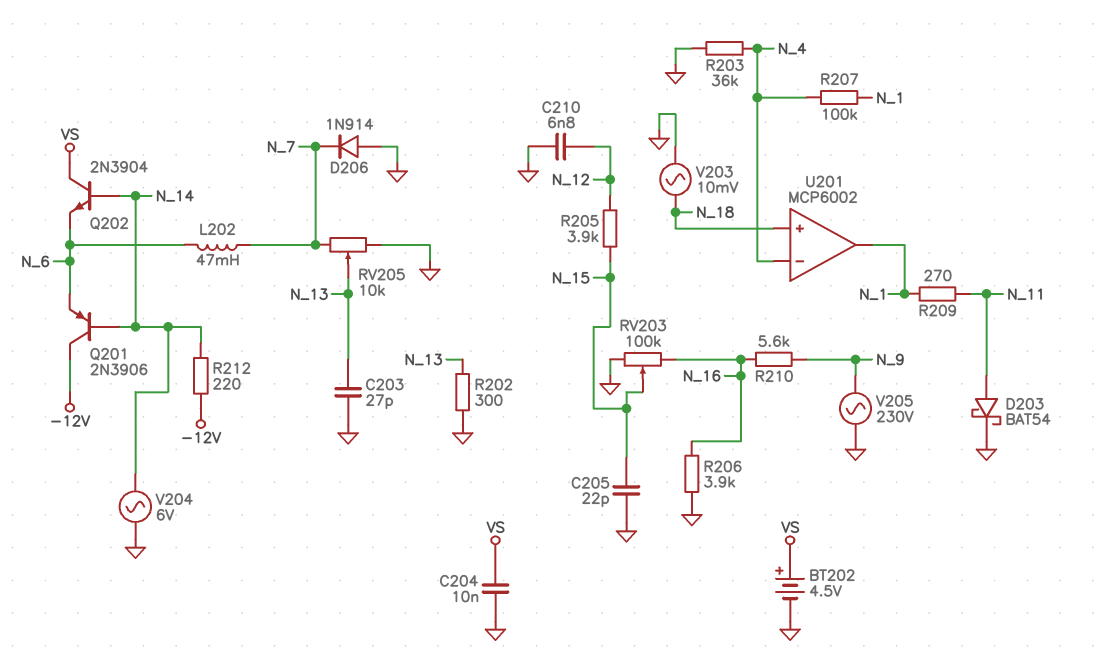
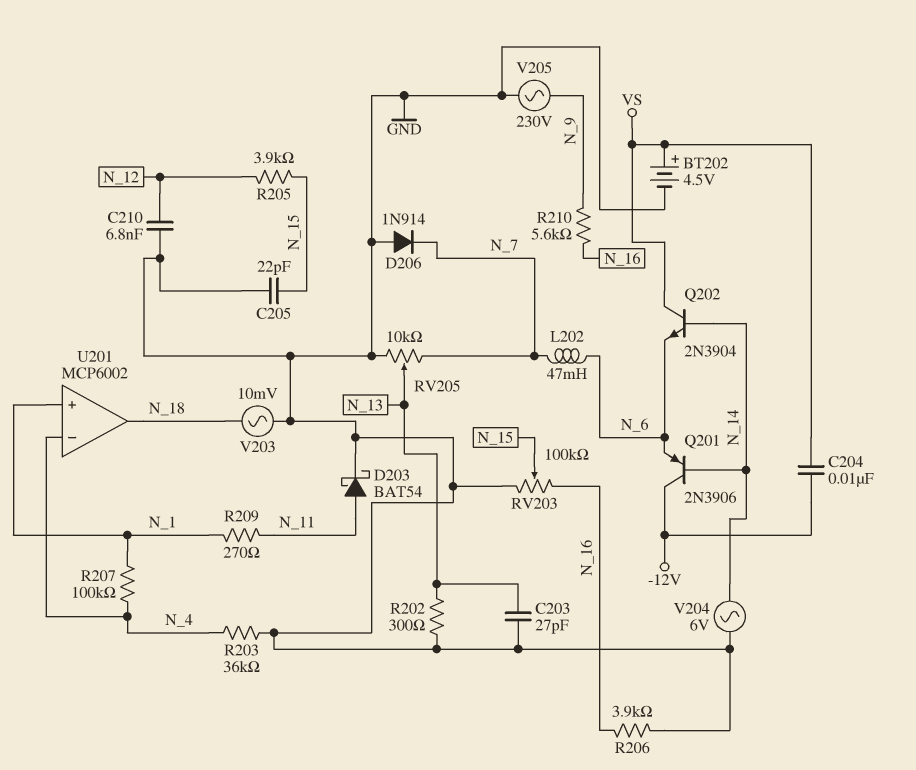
C204: 10nF (GND, VS) -> 10nF (-12V, VS)
R212: 220 (-12V, N_14) -> none
U201 pin in+: N_18 -> N_1
U201 pin out: N_1 -> N_18

